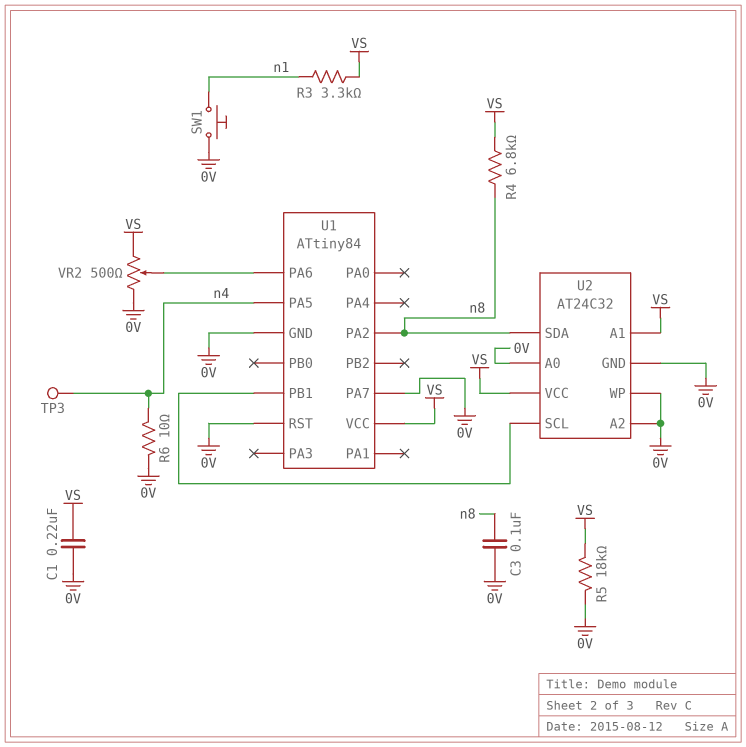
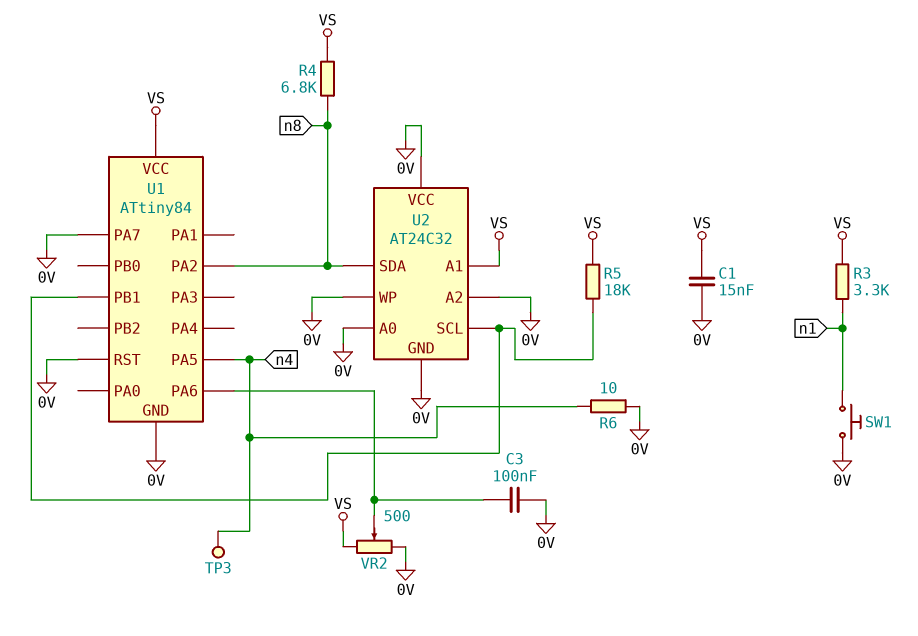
C1: 220nF (0V, VS) -> 15nF (0V, VS)
C3: 100nF (0V, n8) -> 100nF (0V, U1/PA6)
R5: 18k (0V, VS) -> 18k (U1/PB1, VS)
U2 pin VCC: VS -> 0V

